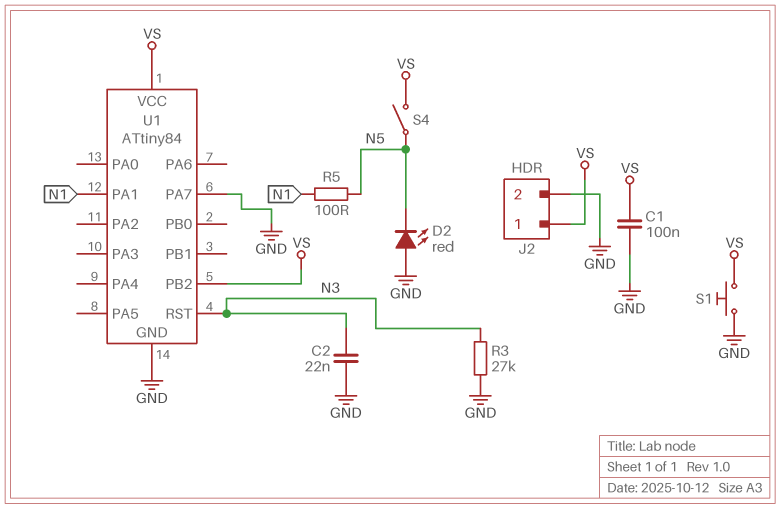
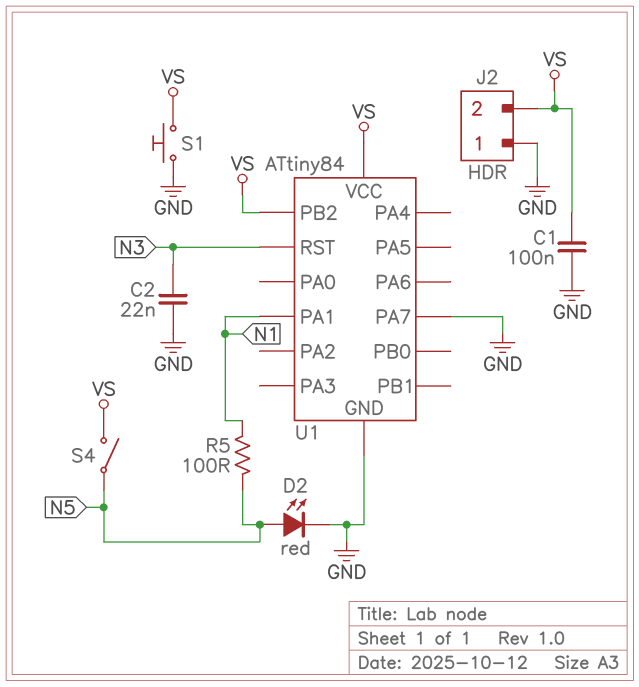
D2: LED red (A GND, K N5) -> LED red (A N5, K GND)
J2 pin 1: VS -> GND
J2 pin 2: GND -> VS
R3: 27k (GND, N3) -> none

